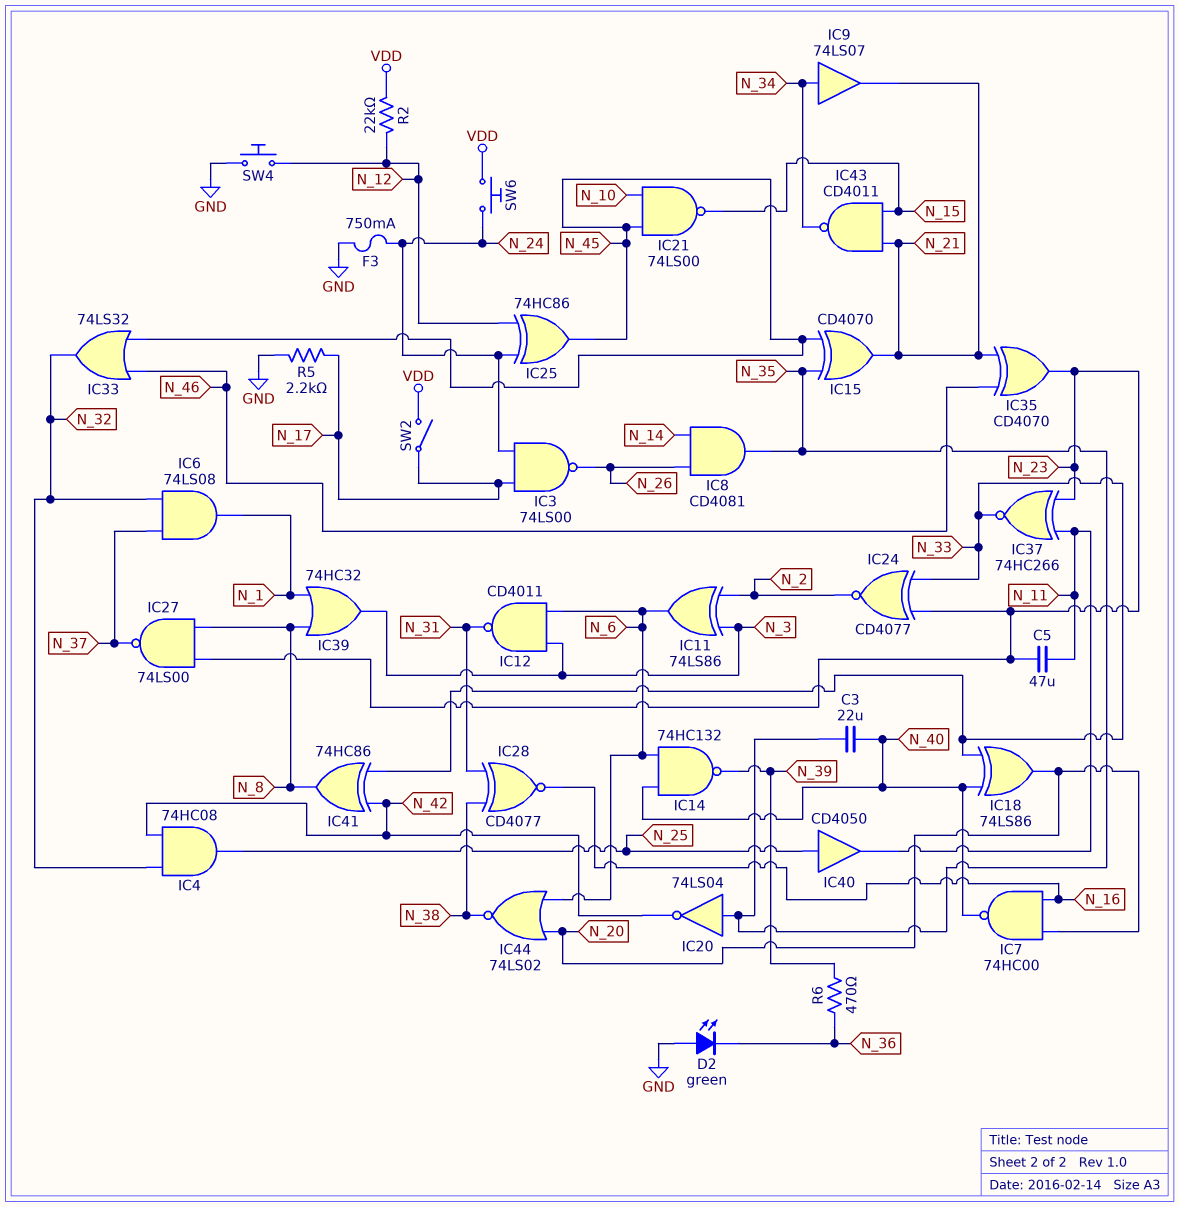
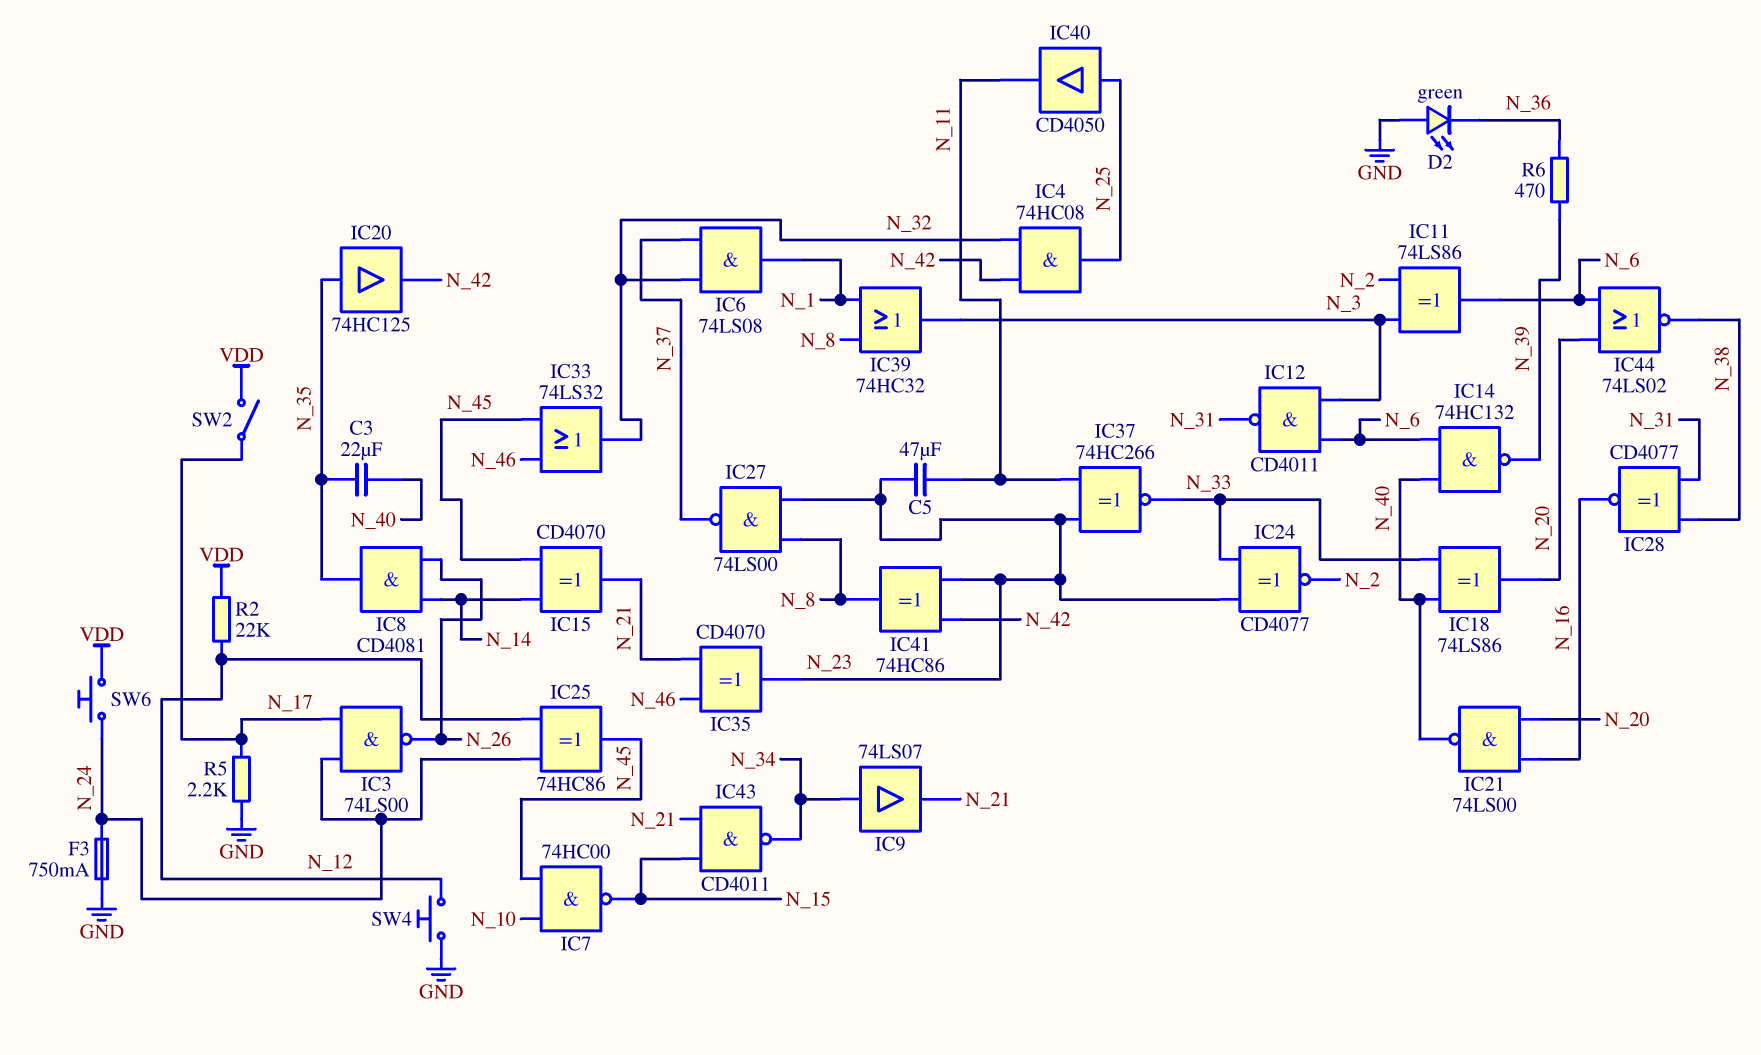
IC7: NAND 74HC00 (in N_16, in N_20, out N_40) -> NAND 74HC00 (in N_10, in N_45, out N_15)
IC15: XOR CD4070 (in N_35, in N_45, out N_21) -> XOR CD4070 (in N_14, in N_45, out N_21)
IC20: NOT 74LS04 (in N_35, out N_42) -> buffer 74HC125 (in N_35, out N_42)
IC21: NAND 74LS00 (in N_10, in N_45, out N_15) -> NAND 74LS00 (in N_16, in N_20, out N_40)
IC41: XOR 74HC86 (in N_33, in N_42, out N_8) -> XOR 74HC86 (in N_23, in N_42, out N_8)

